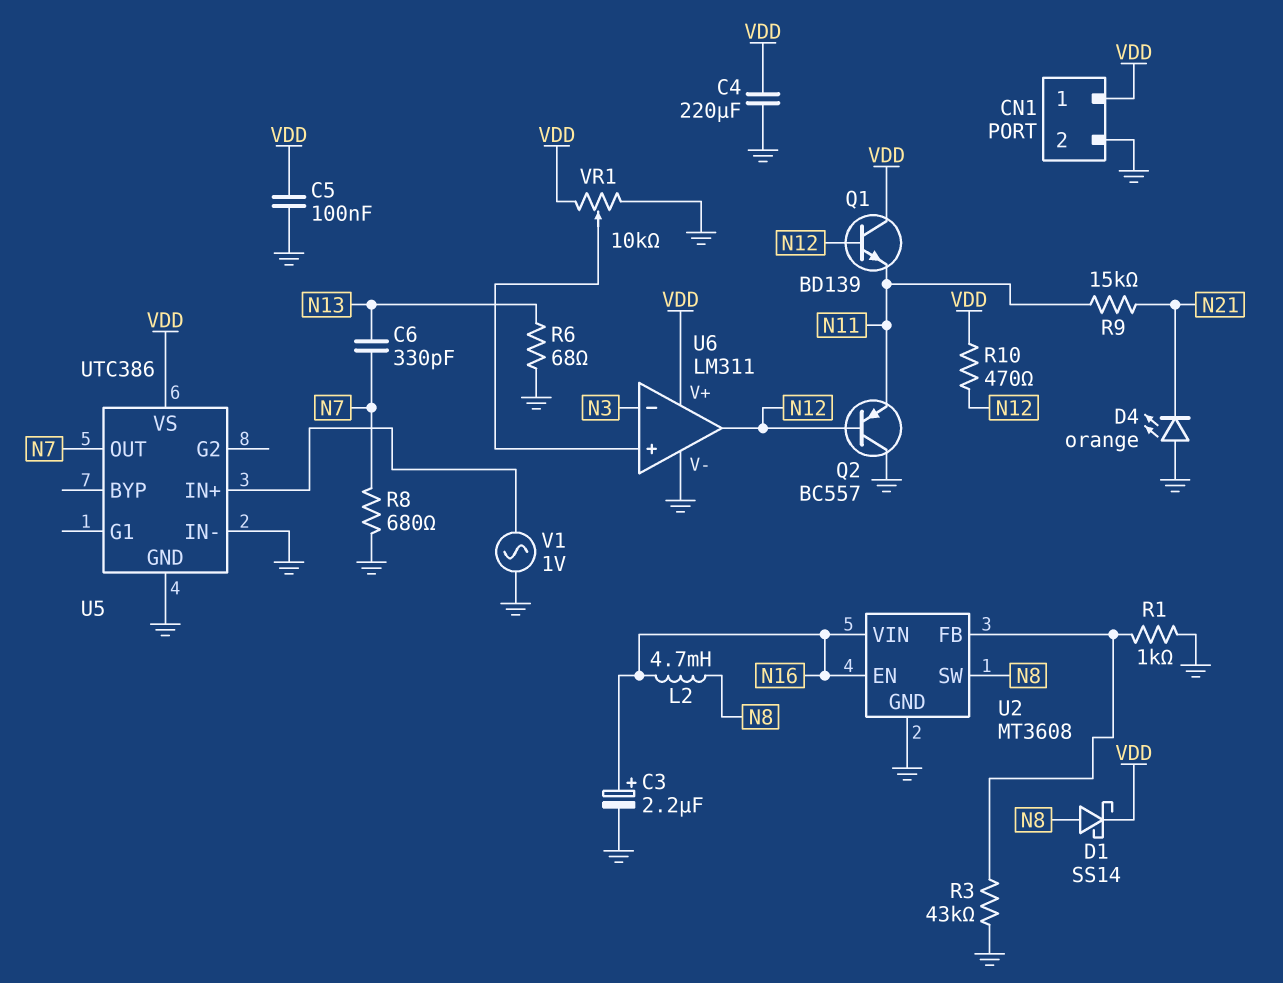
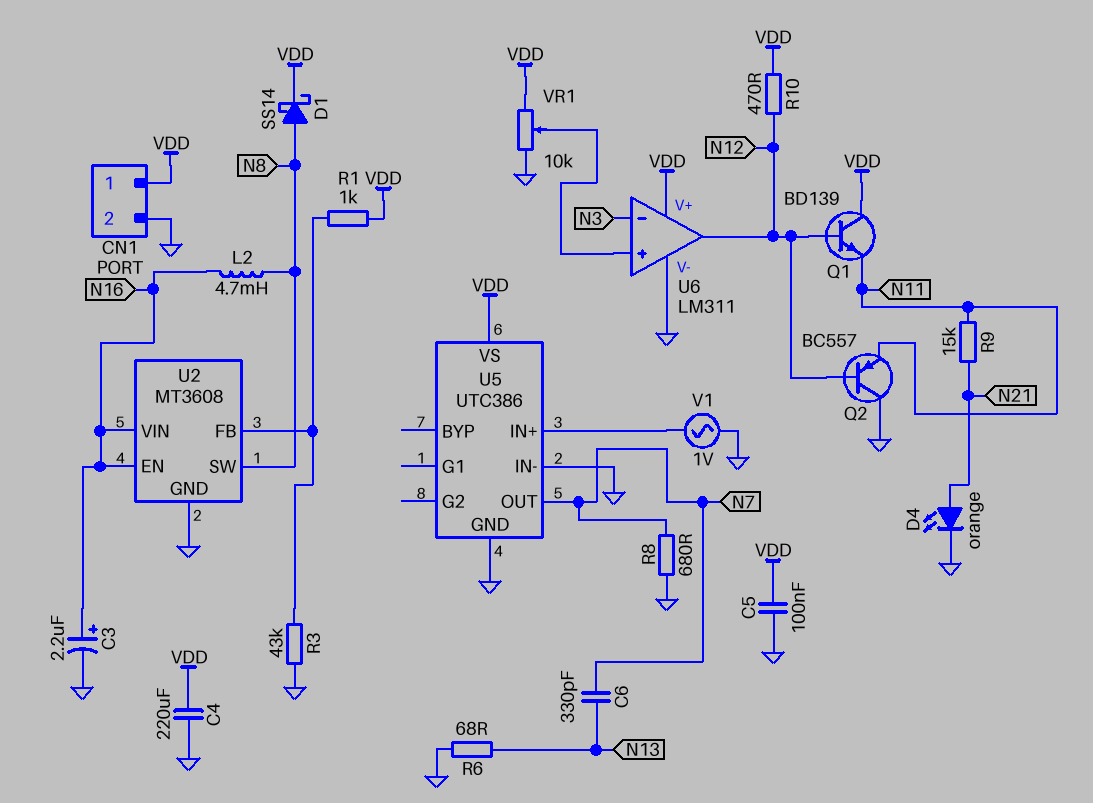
D4: LED orange (A GND, K N21) -> LED orange (A N21, K GND)
R1: 1k (GND, U2/FB) -> 1k (U2/FB, VDD)

